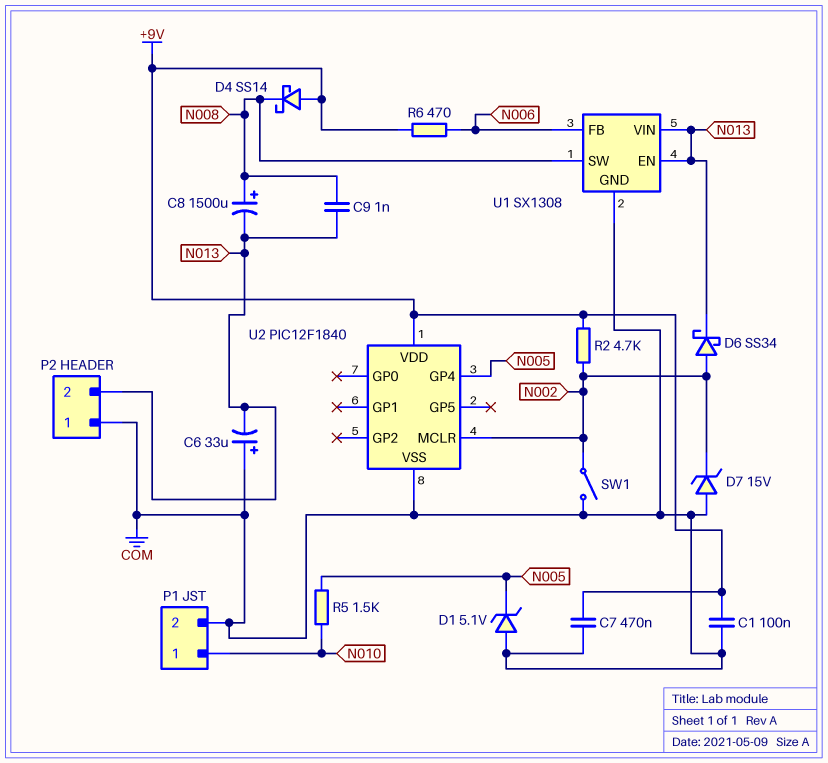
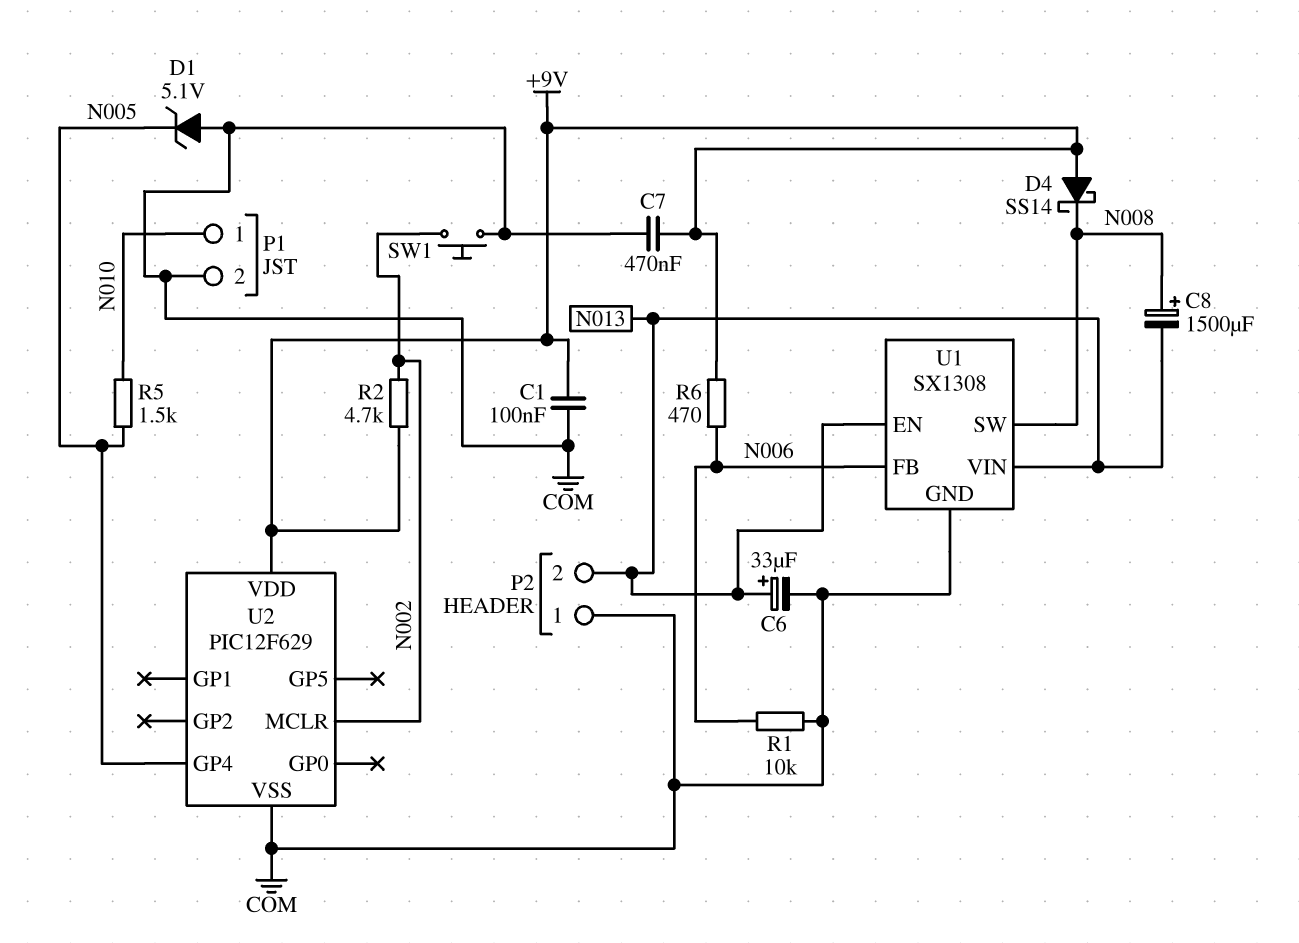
C6: 33uF (plus COM, minus N013) -> 33uF (plus N013, minus COM)
C9: 1nF (N008, N013) -> none
D6: schottky SS34 (A N002, K N013) -> none
D7: zener 15V (A COM, K N002) -> none
R1: none -> 10k (COM, N006)
SW1: switch (COM, N002) -> button (COM, N002)
U2: PIC12F1840 -> PIC12F629

